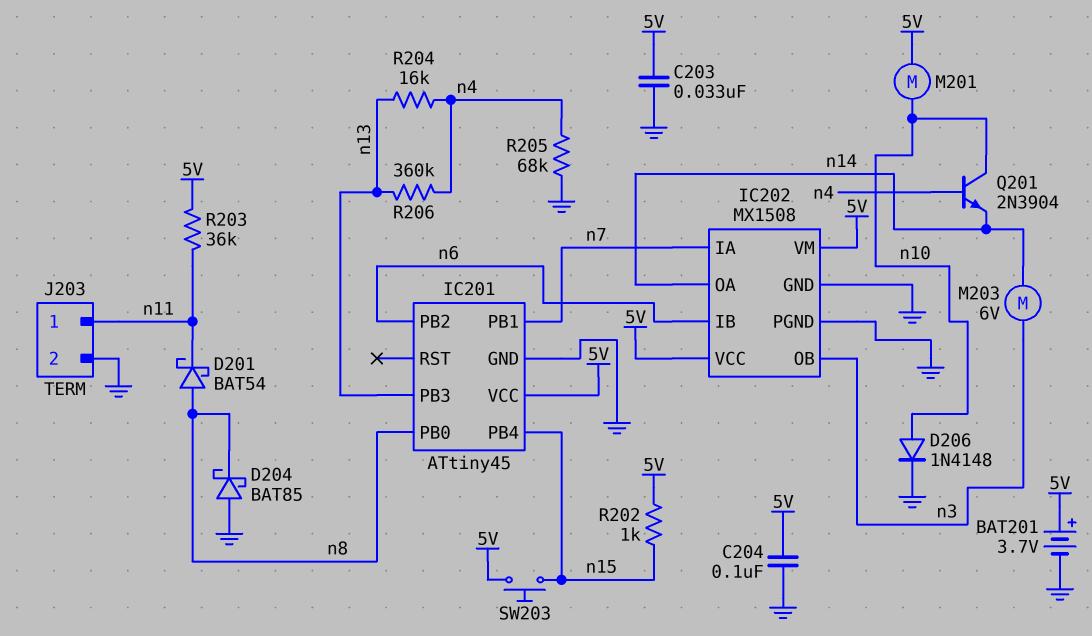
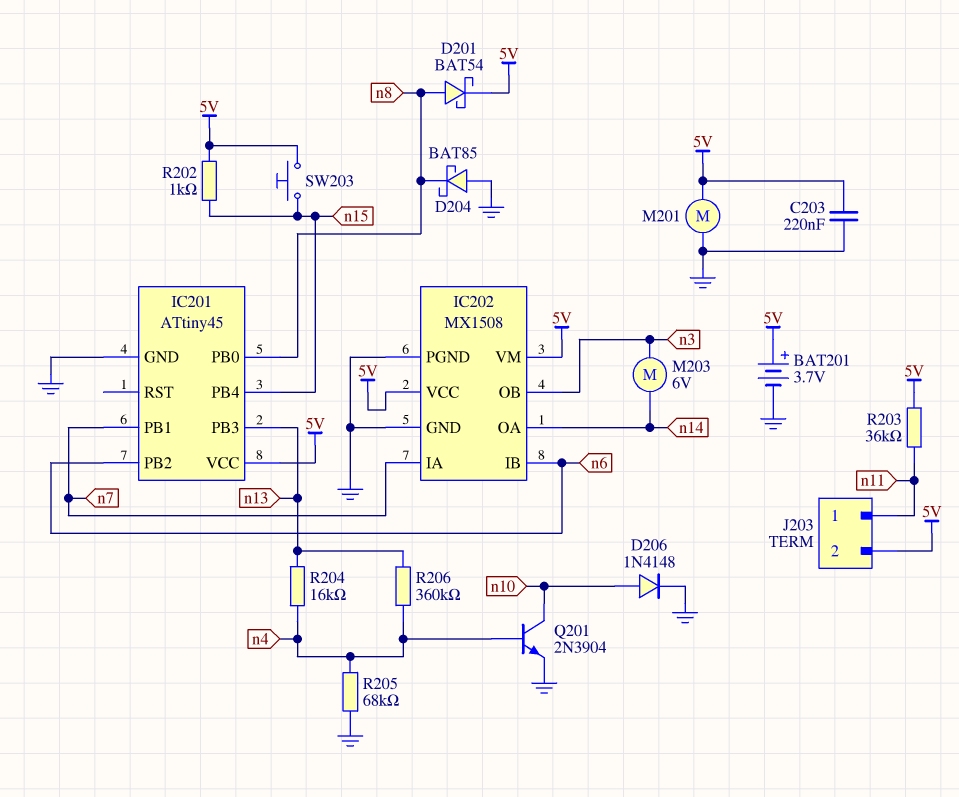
C203: 33nF (5V, GND) -> 220nF (5V, GND)
C204: 100nF (5V, GND) -> none
D201: schottky BAT54 (A n8, K n11) -> schottky BAT54 (A n8, K 5V)
J203 pin 2: GND -> 5V
M201: motor (5V, n10) -> motor (5V, GND)
Q201: NPN 2N3904 (B n4, C n10, E n14) -> NPN 2N3904 (B n4, C n10, E GND)

